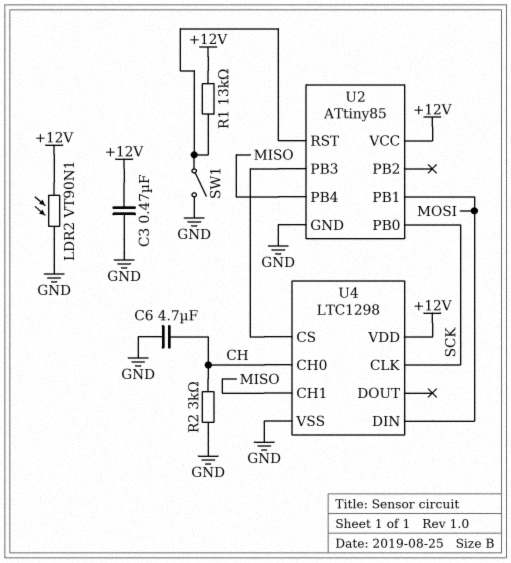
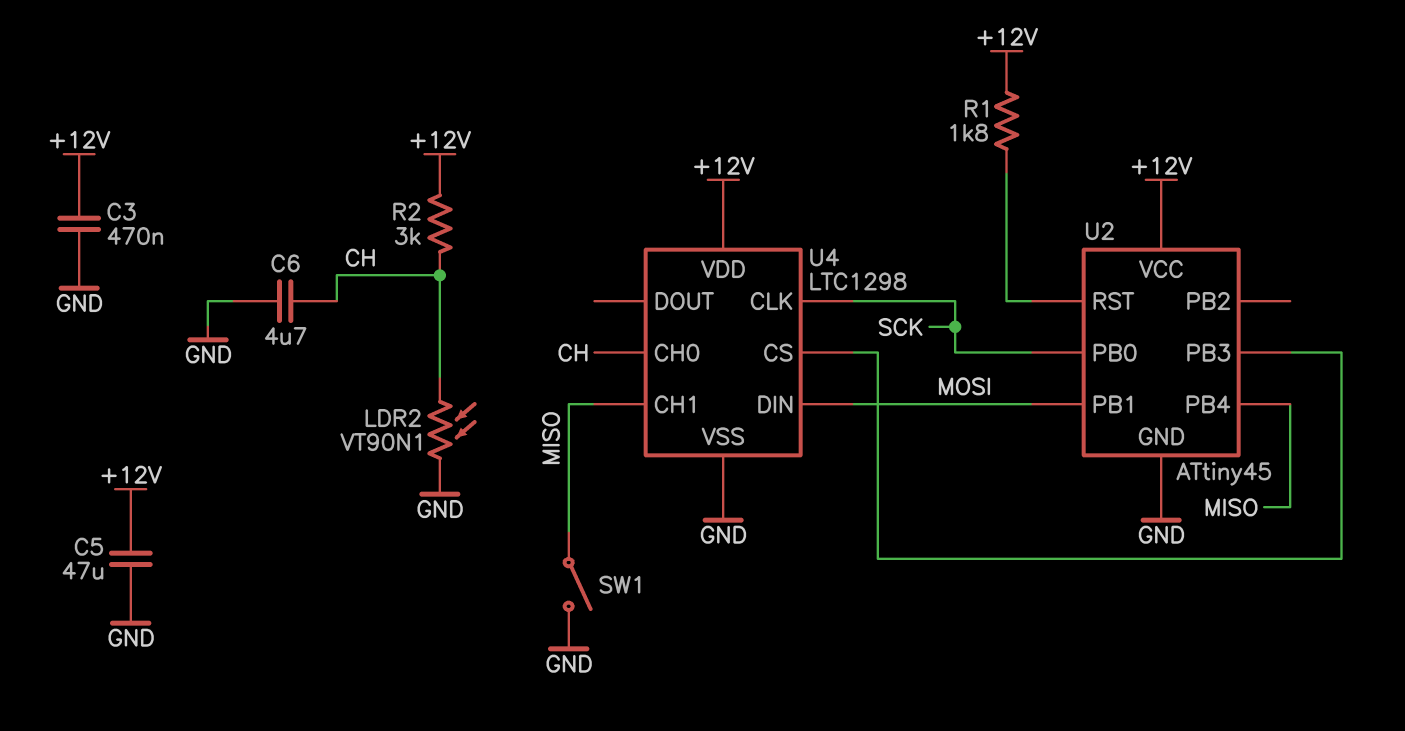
C5: none -> 47uF (+12V, GND)
LDR2: VT90N1 (+12V, GND) -> VT90N1 (CH, GND)
R1: 13k (+12V, U2/RST) -> 1.8k (+12V, U2/RST)
R2: 3k (CH, GND) -> 3k (+12V, CH)
SW1: switch (GND, U2/RST) -> switch (GND, MISO)
U2: ATtiny85 -> ATtiny45

